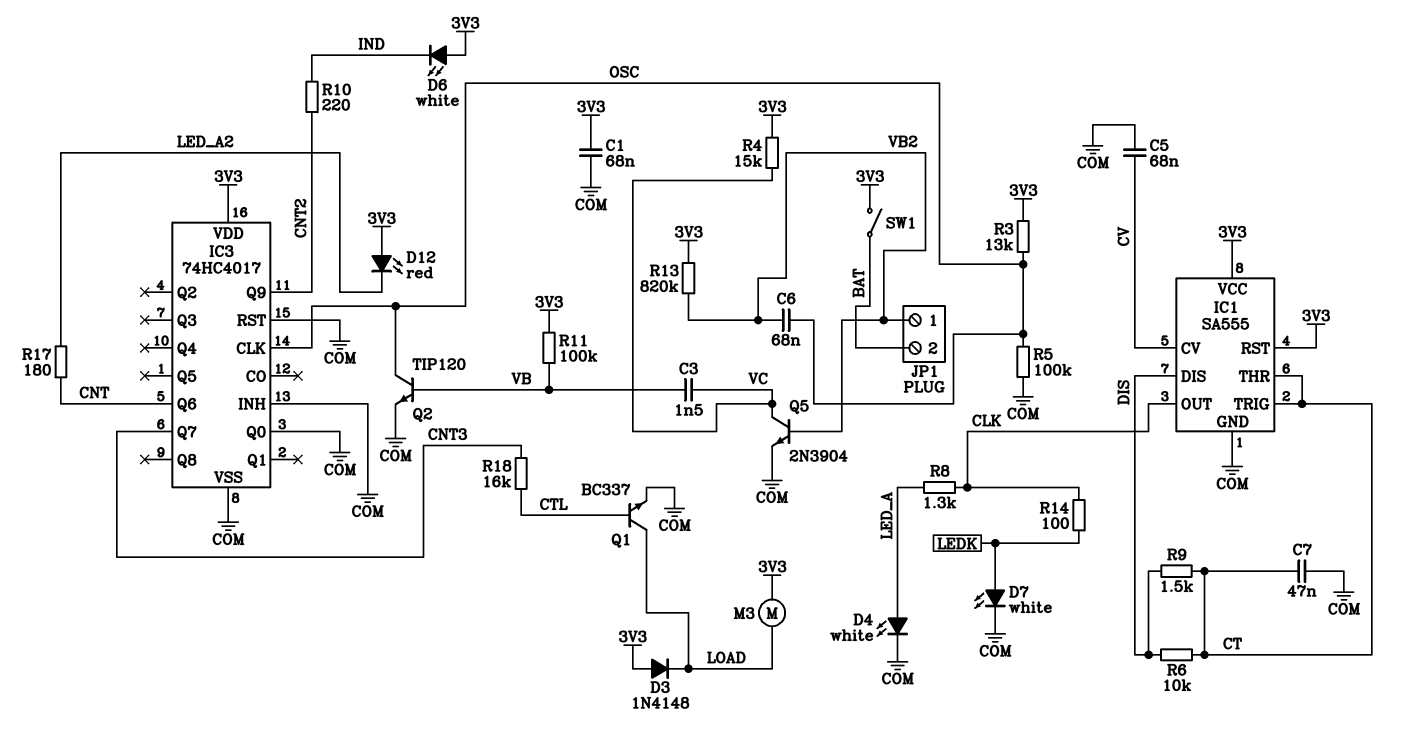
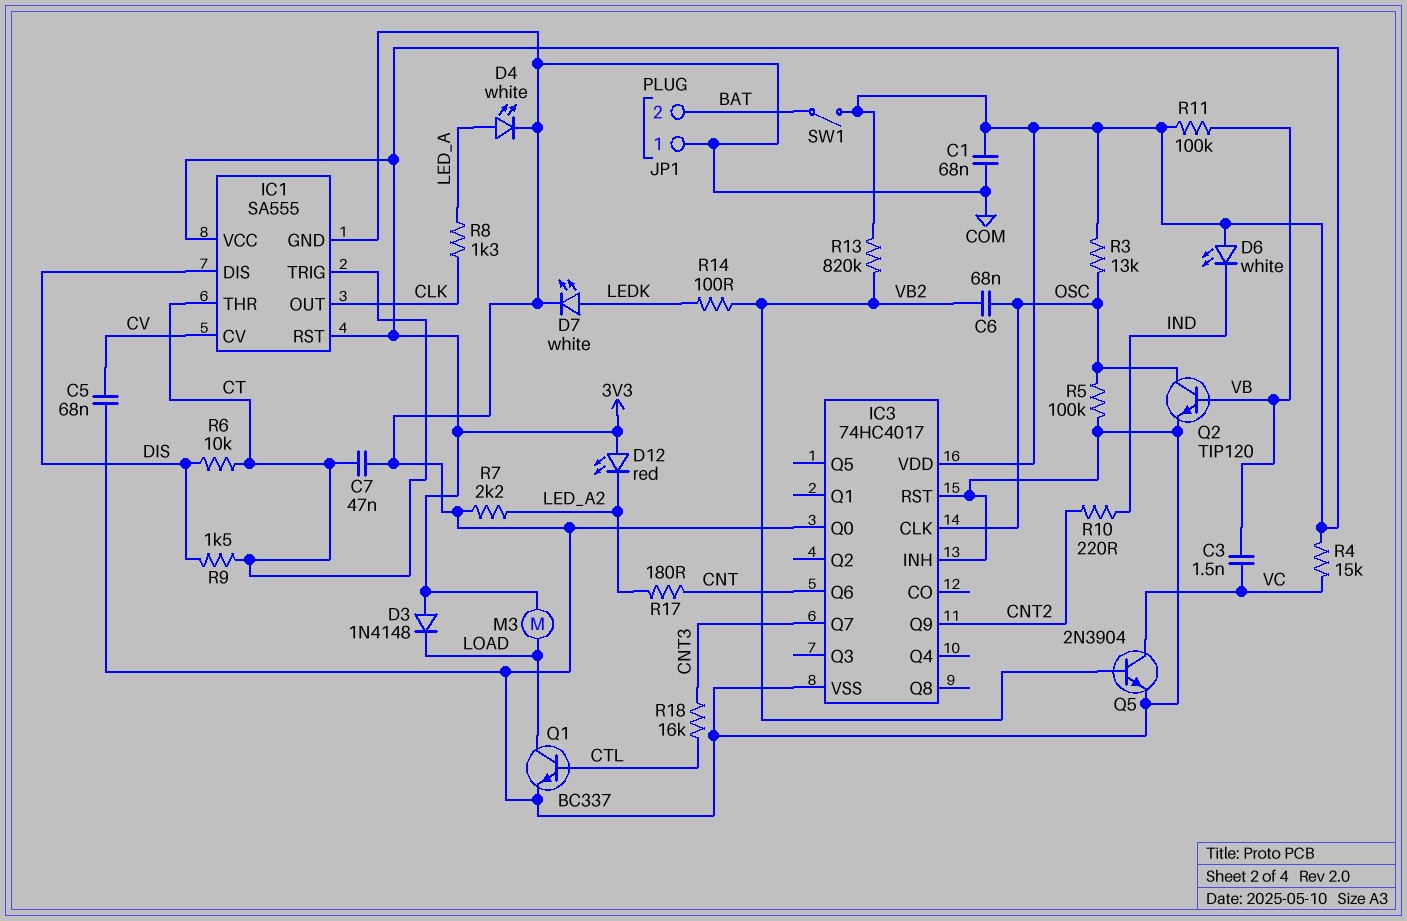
JP1 pin 1: VB2 -> COM
R7: none -> 2.2k (COM, LED_A2)
R14: 100 (CLK, LEDK) -> 100 (LEDK, VB2)

